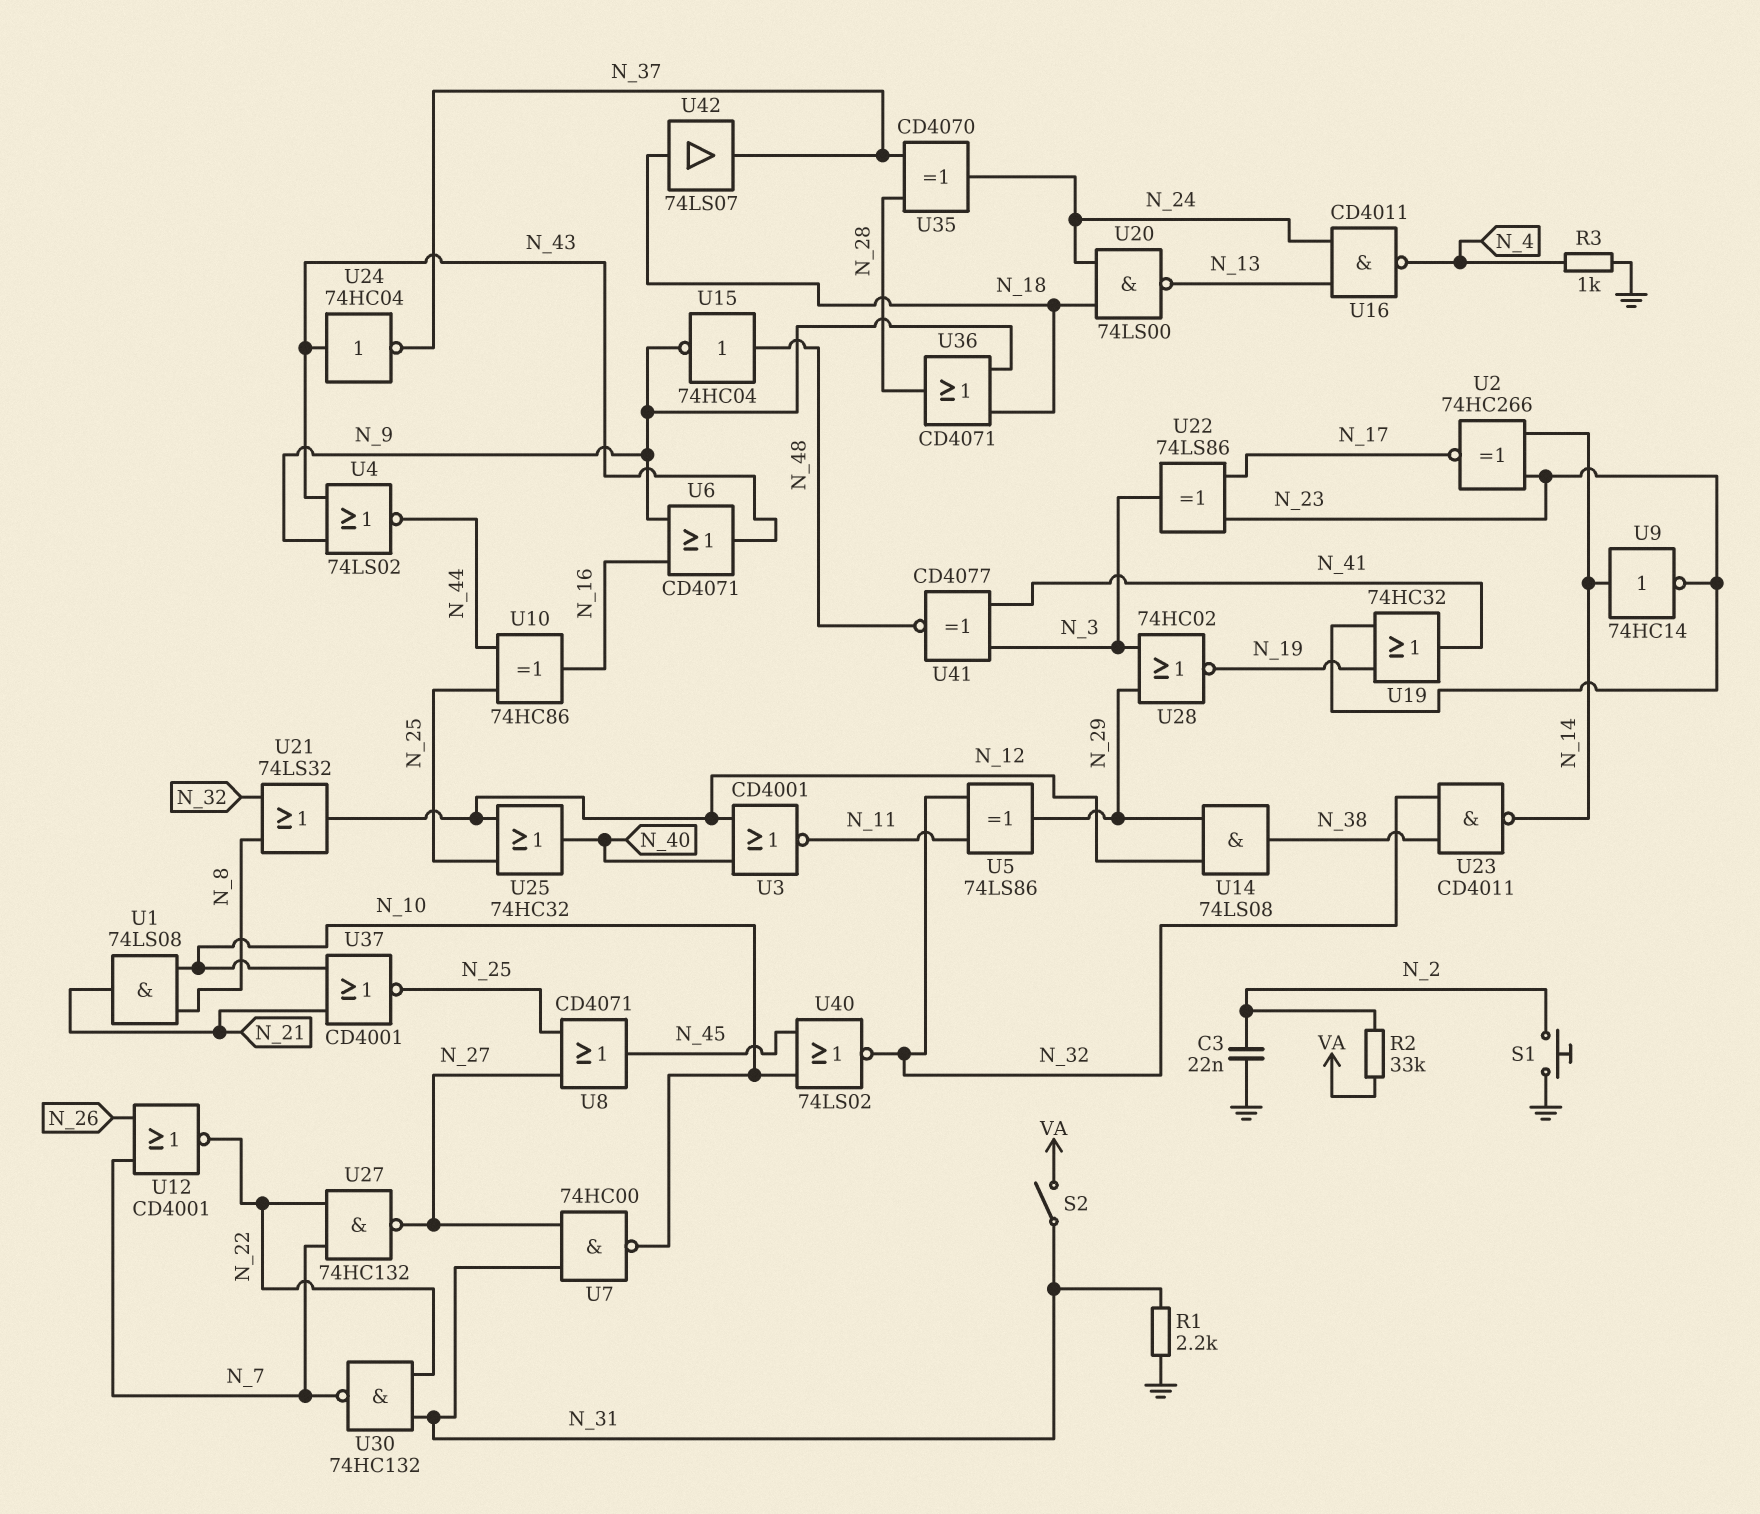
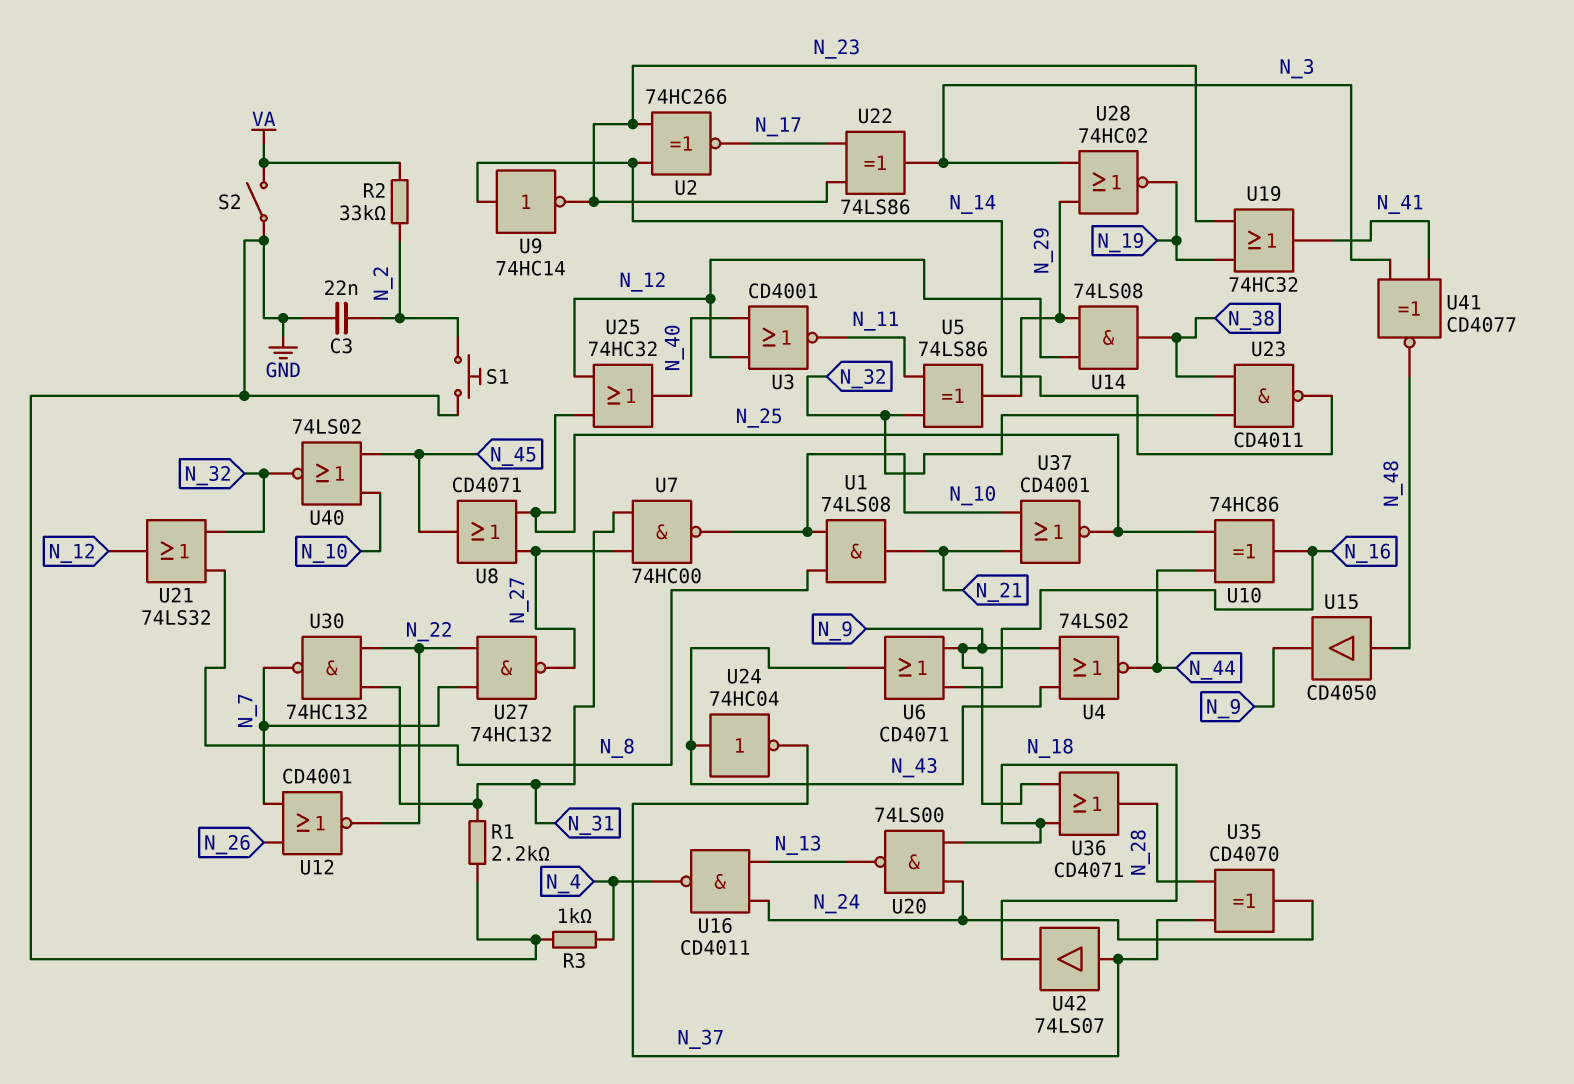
S2: switch (N_31, VA) -> switch (GND, VA)
U15: NOT 74HC04 (in N_48, out N_9) -> buffer CD4050 (in N_48, out N_9)
U42: buffer 74LS07 (in N_18, out N_37) -> buffer 74LS07 (in N_37, out N_18)

